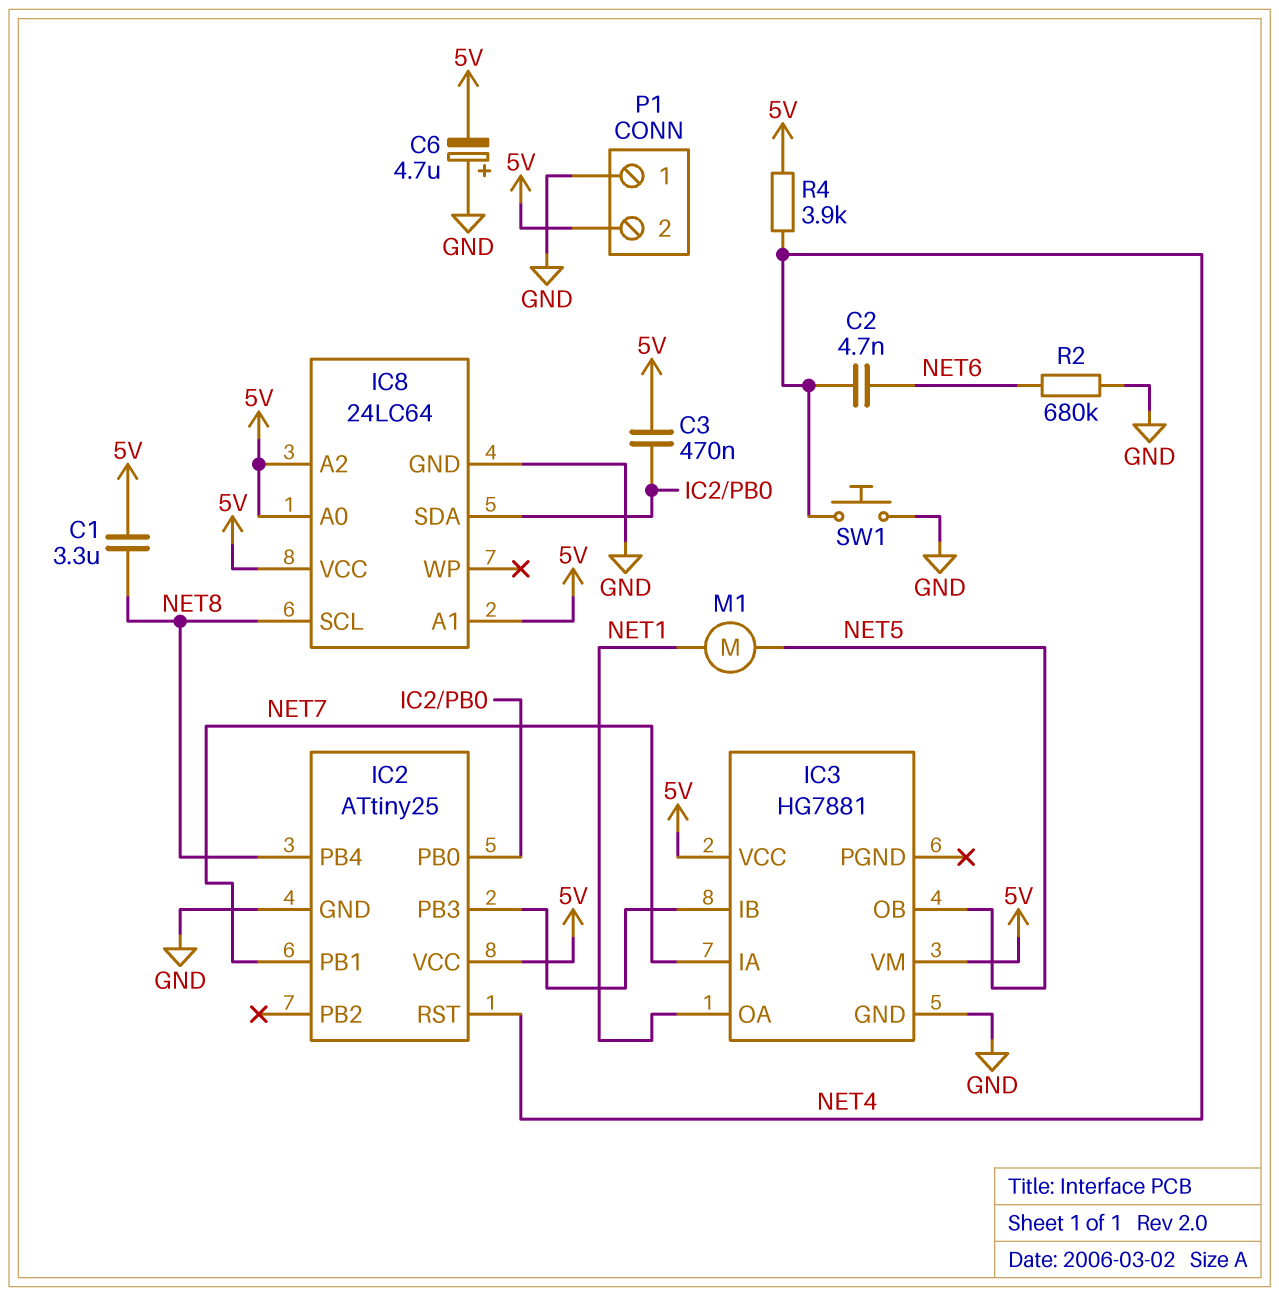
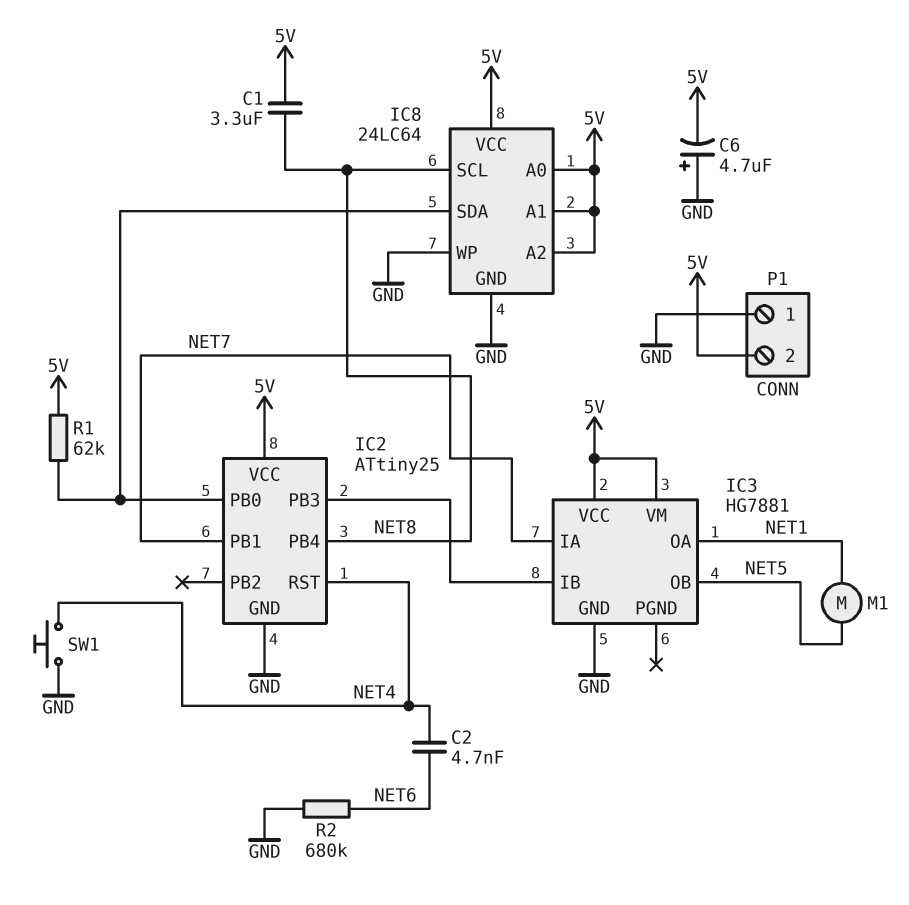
C3: 470nF (5V, IC2/PB0) -> none
IC8 pin WP: none -> GND
R1: none -> 62k (5V, IC2/PB0)
R4: 3.9k (5V, NET4) -> none

